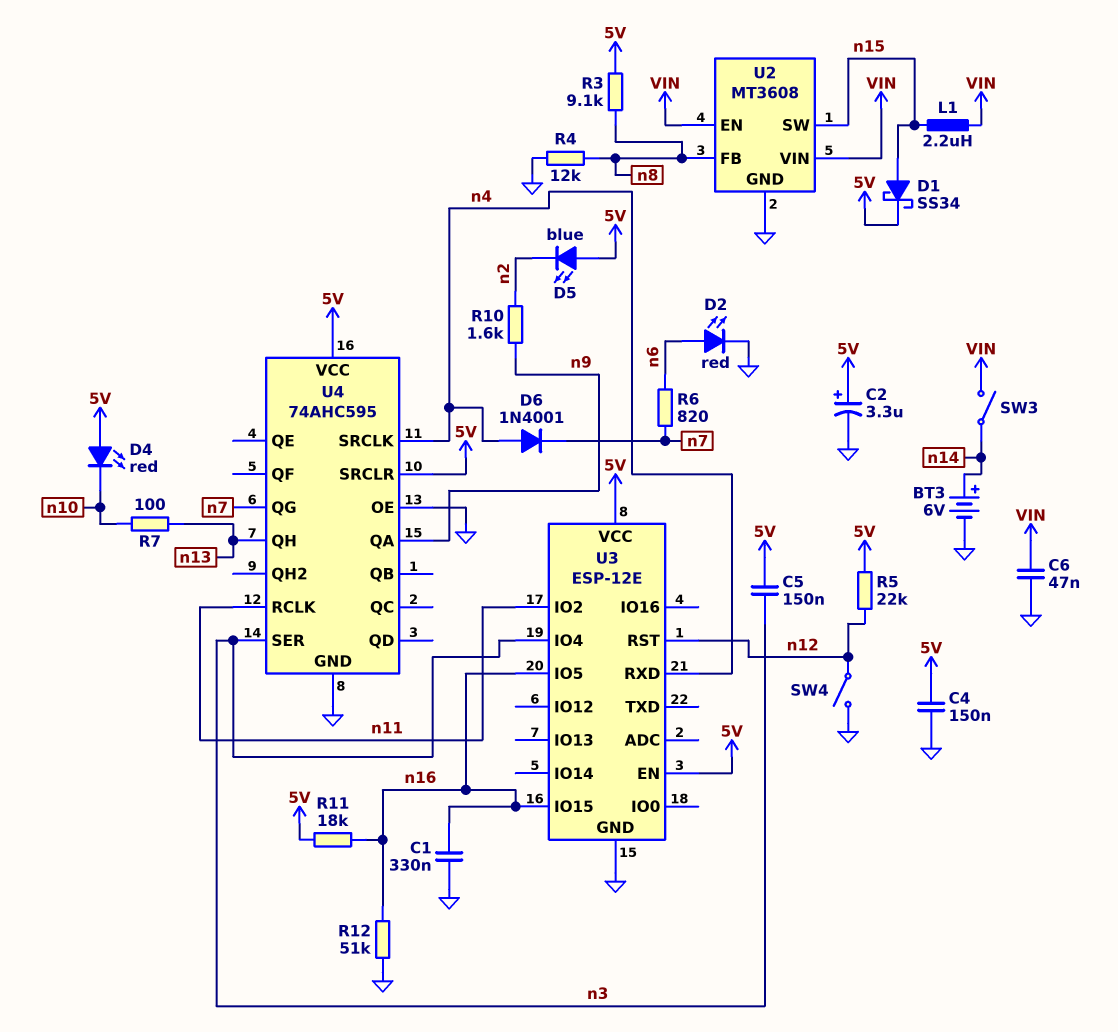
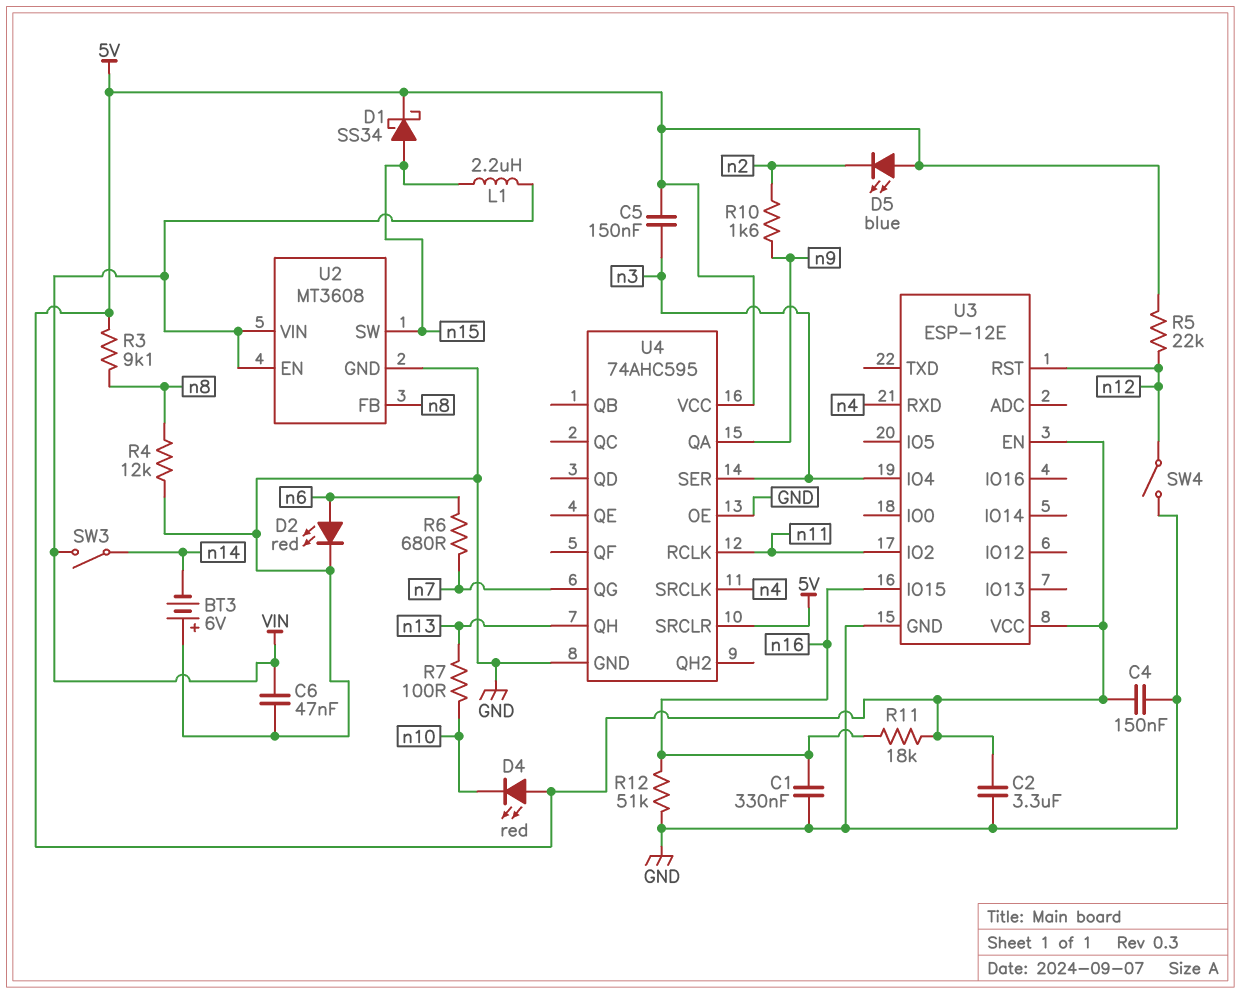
BT3: 6V (plus n14, minus GND) -> 6V (plus GND, minus n14)
C2: 3.3uF (plus 5V, minus GND) -> 3.3uF (5V, GND)
D6: diode 1N4001 (A n4, K n7) -> none
R6: 820 (n6, n7) -> 680 (n6, n7)
U3 pin IO5: n16 -> none

